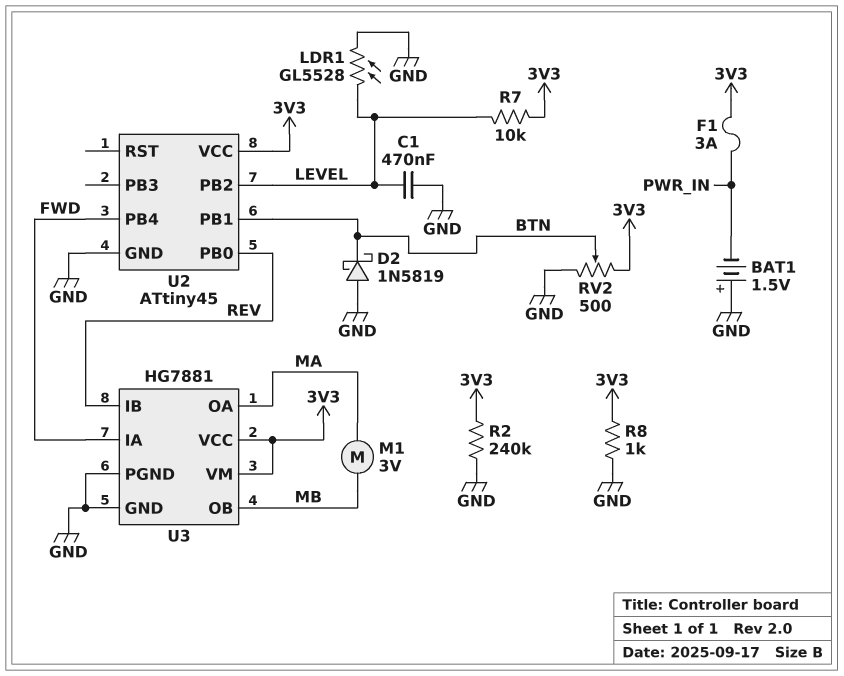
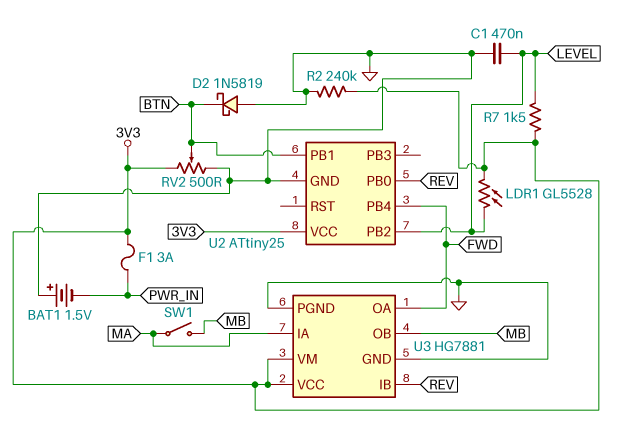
LDR1: GL5528 (GND, LEVEL) -> GL5528 (3V3, LEVEL)
M1: motor 3V (MA, MB) -> none
R7: 10k (3V3, LEVEL) -> 1.5k (3V3, LEVEL)
R8: 1k (3V3, GND) -> none
SW1: none -> switch (MA, MB)
U2: ATtiny45 -> ATtiny25
U3 pin IA: FWD -> MA
U3 pin OA: MA -> FWD

